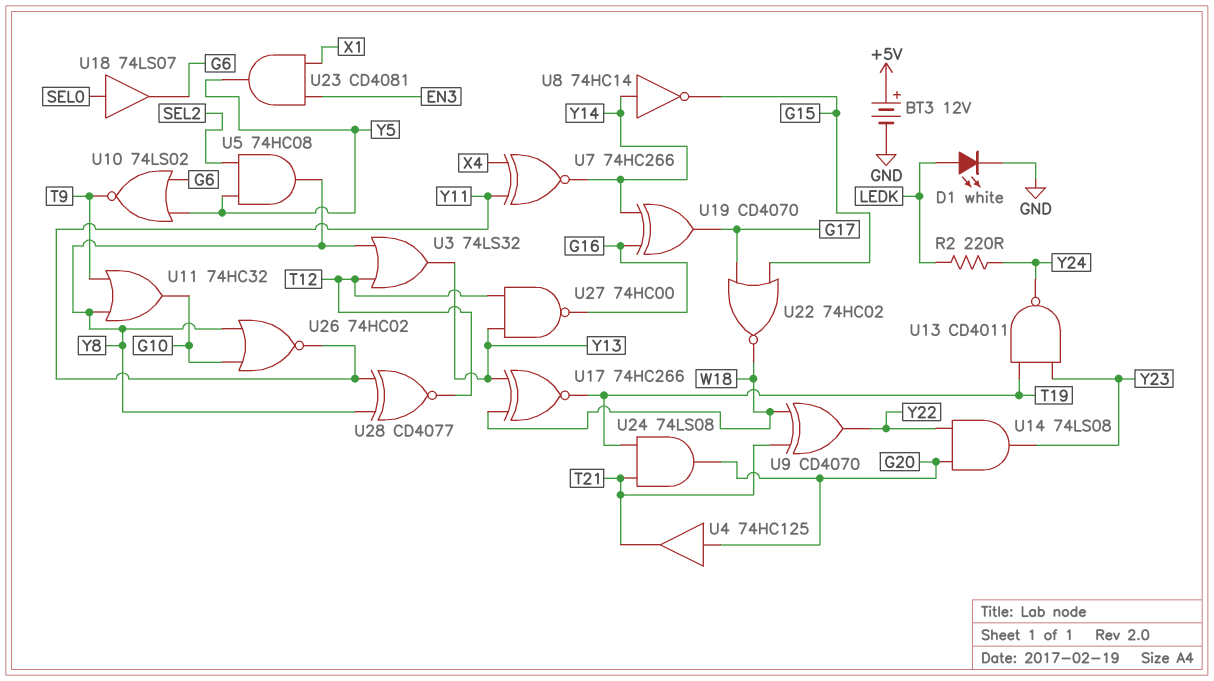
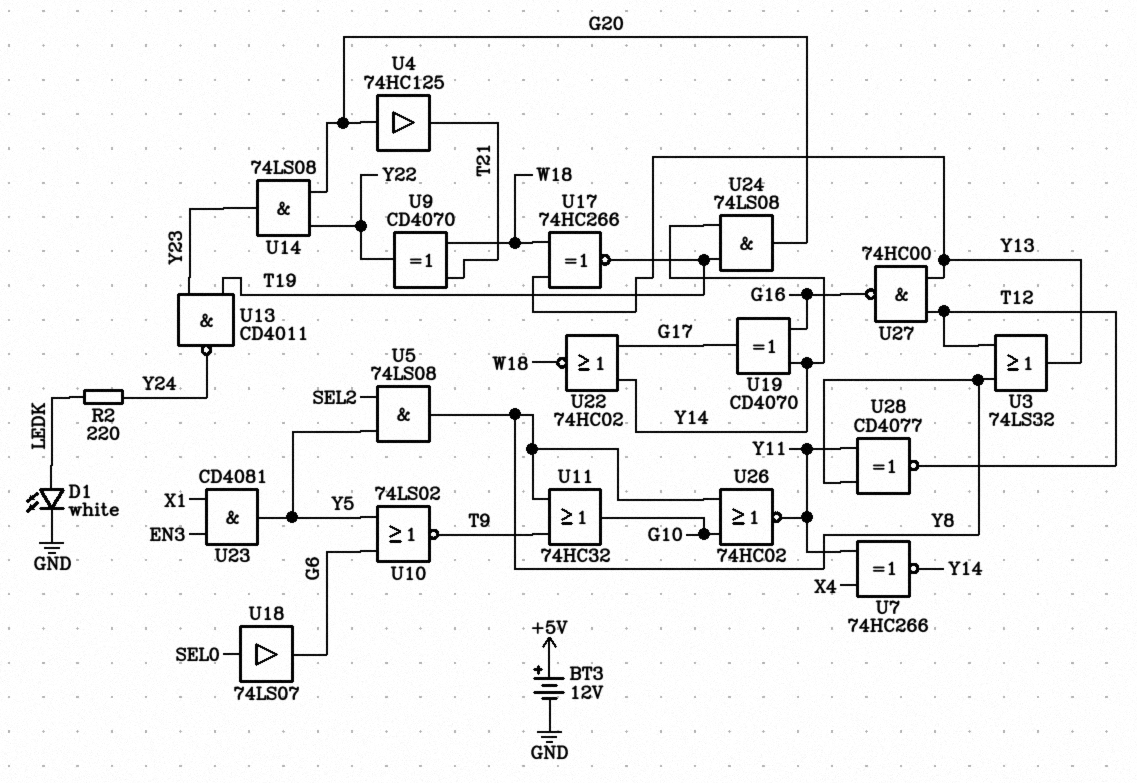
U5: AND 74HC08 (in SEL2, in Y5, out Y8) -> AND 74LS08 (in SEL2, in Y5, out Y8)
U8: NOT 74HC14 (in Y14, out G15) -> none
U22: NOR 74HC02 (in G15, in G17, out W18) -> NOR 74HC02 (in G17, in Y14, out W18)
U24: AND 74LS08 (in T19, in T21, out G20) -> AND 74LS08 (in T19, in Y14, out G20)

